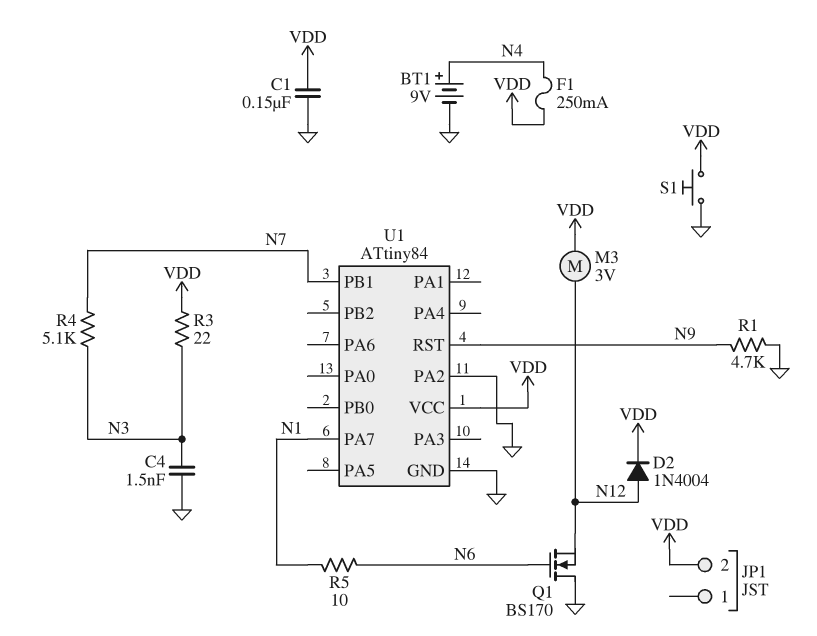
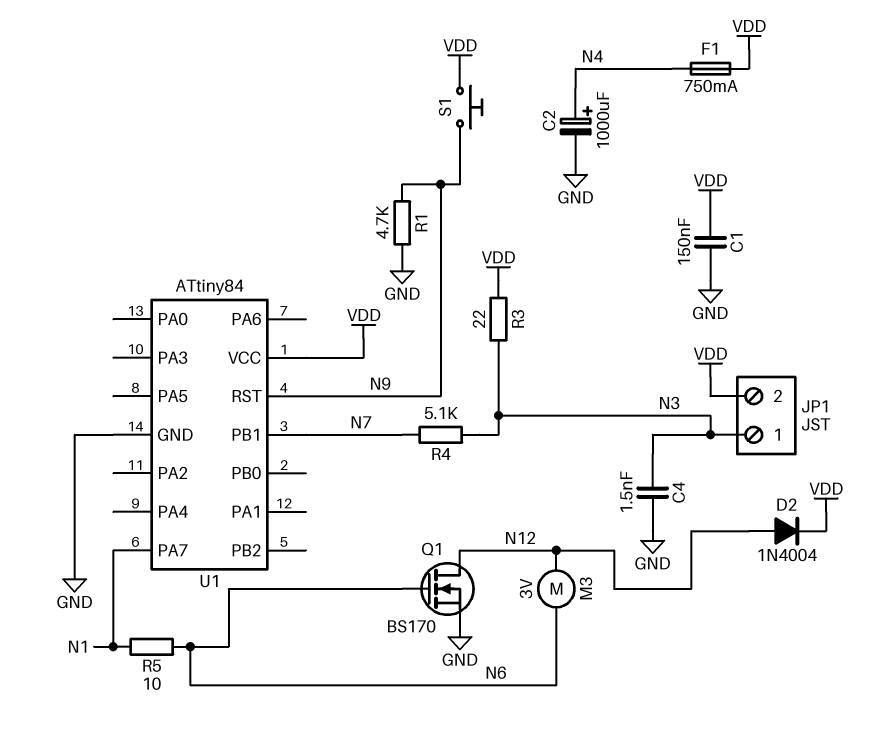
BT1: 9V (plus N4, minus GND) -> none
C2: none -> 1000uF (plus N4, minus GND)
F1: 250mA (N4, VDD) -> 750mA (N4, VDD)
JP1 pin 1: none -> N3
M3: motor 3V (N12, VDD) -> motor 3V (N6, N12)
Q1: NMOS BS170 (G N6, D GND, S N12) -> NMOS BS170 (G N6, D N12, S GND)
S1: button (GND, VDD) -> button (N9, VDD)
U1 pin PA2: GND -> none

